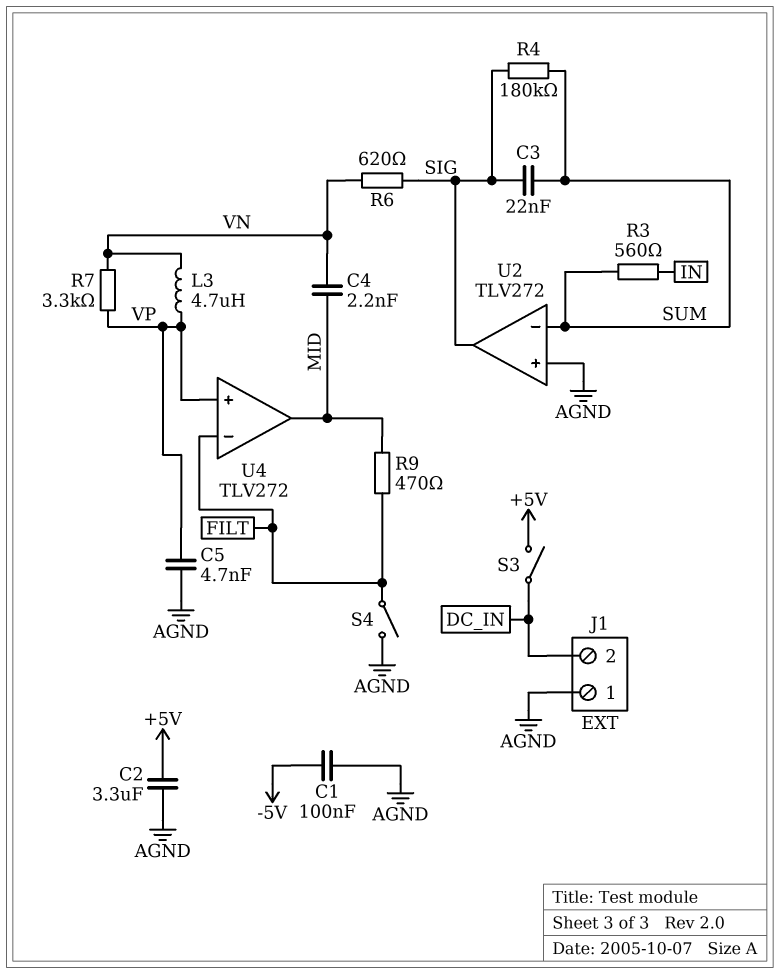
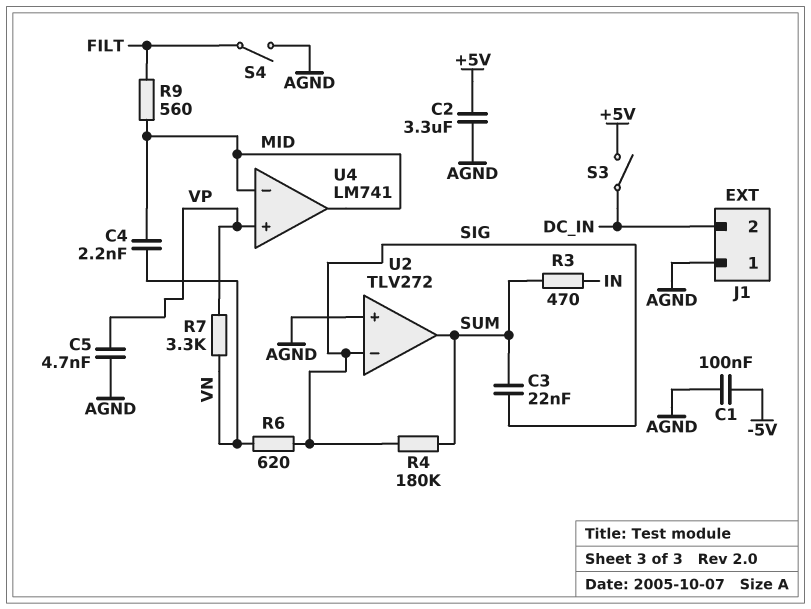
L3: 4.7uH (VN, VP) -> none
R3: 560 (IN, SUM) -> 470 (IN, SUM)
R9: 470 (FILT, MID) -> 560 (FILT, MID)
U2 pin in-: SUM -> SIG
U2 pin out: SIG -> SUM
U4: TLV272 -> LM741
U4 pin in-: FILT -> MID

